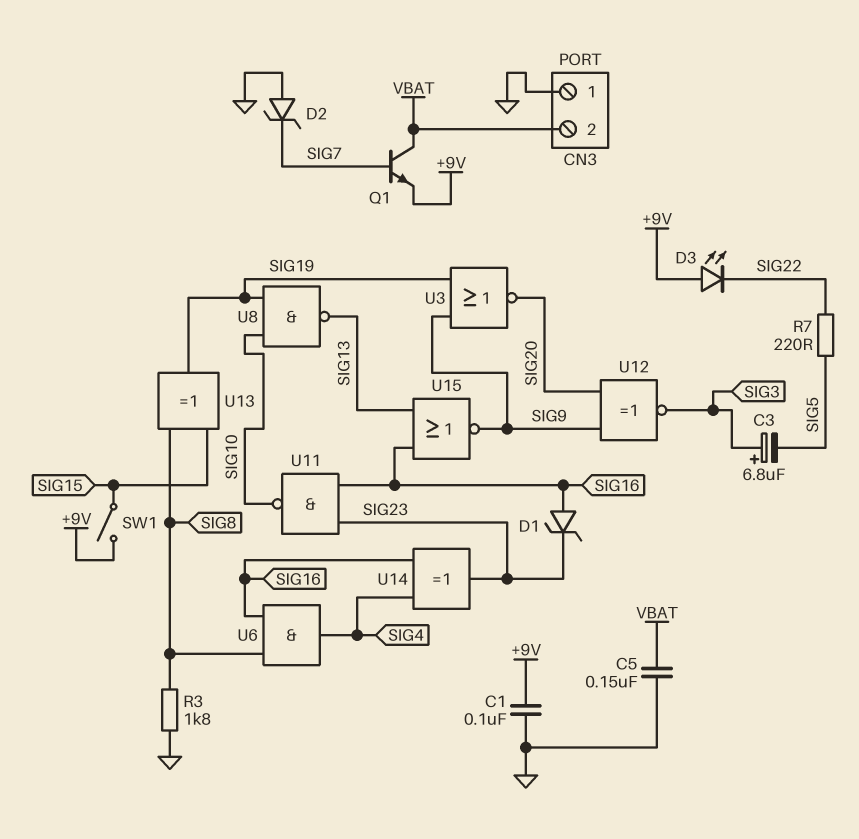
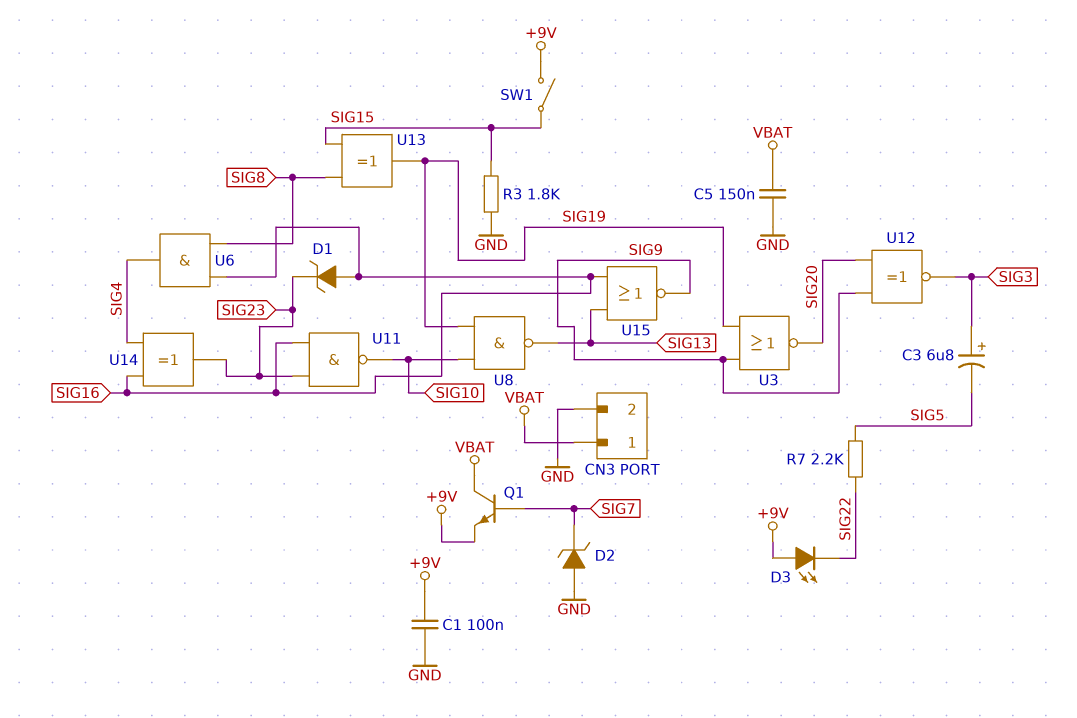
CN3 pin 1: GND -> VBAT
CN3 pin 2: VBAT -> GND
R3: 1.8k (GND, SIG8) -> 1.8k (GND, SIG15)
R7: 220 (SIG5, SIG22) -> 2.2k (SIG5, SIG22)

